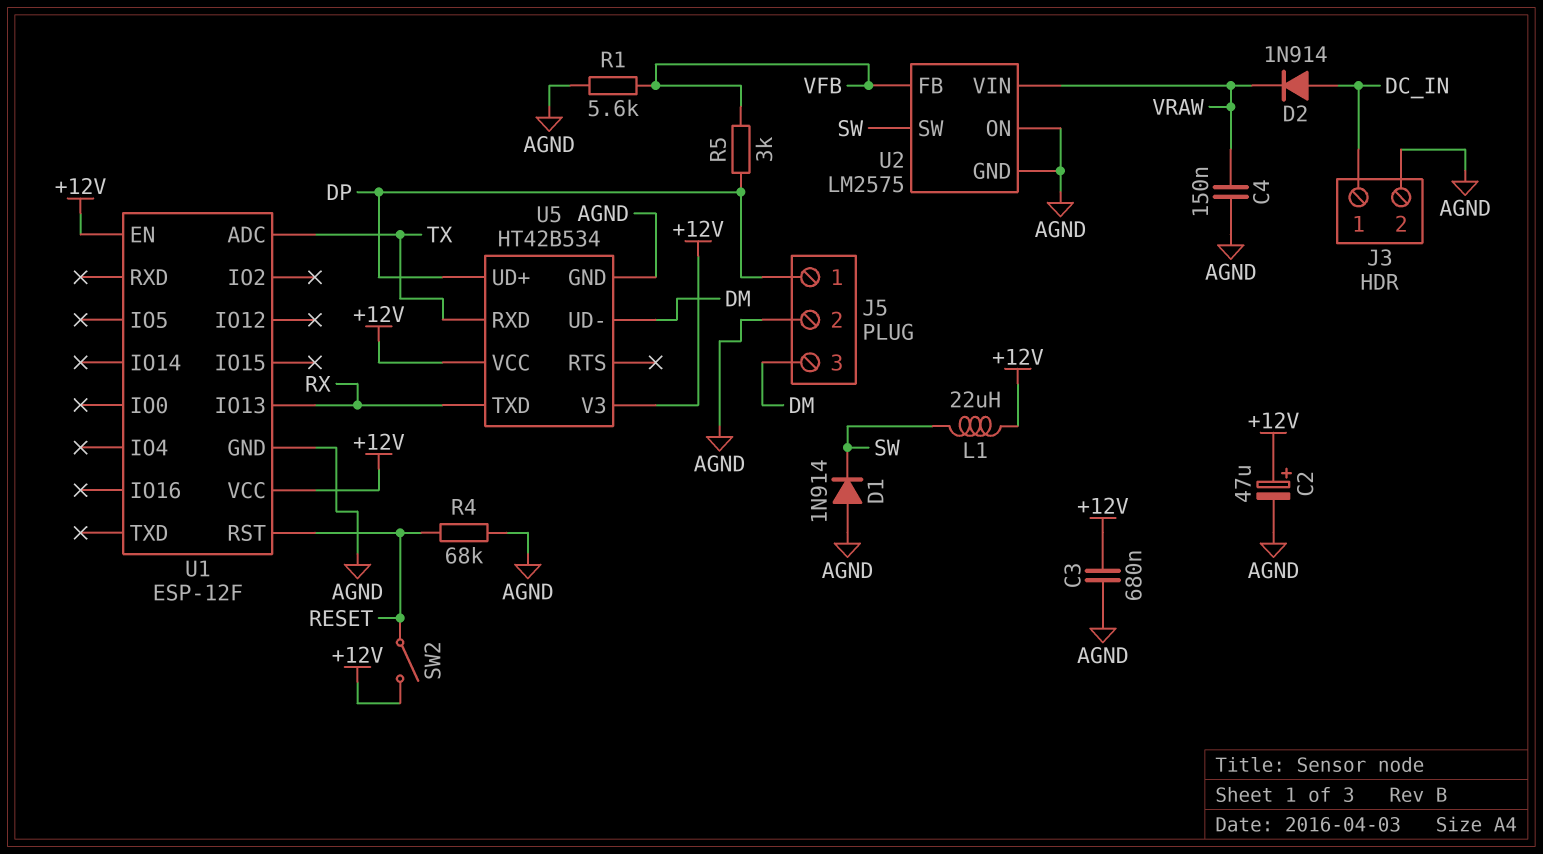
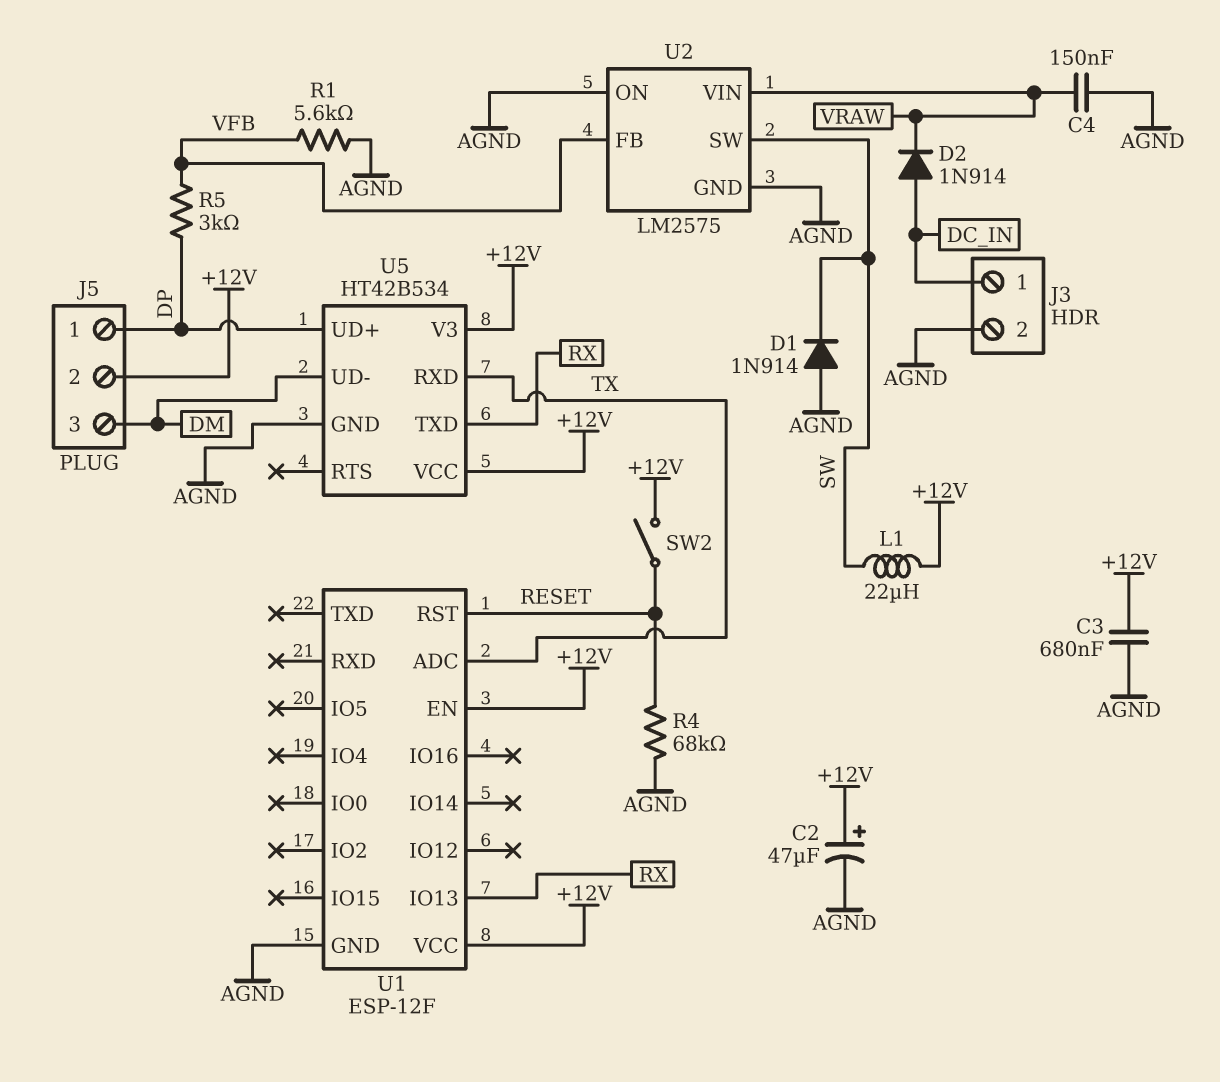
J5 pin 2: AGND -> +12V

